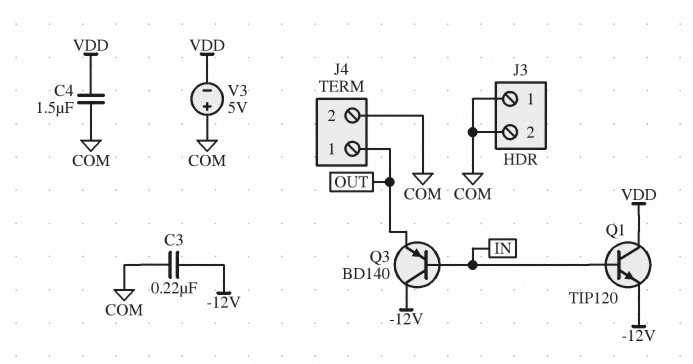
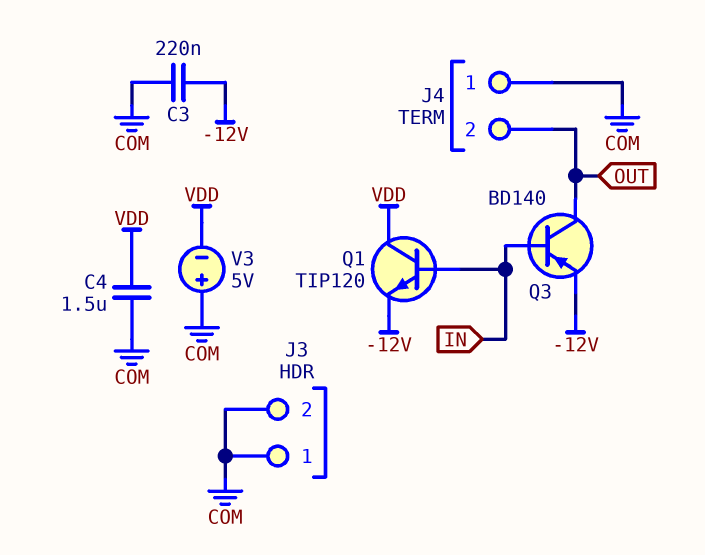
J4 pin 1: OUT -> COM
J4 pin 2: COM -> OUT
Q3: PNP BD140 (B IN, C -12V, E OUT) -> PNP BD140 (B IN, C OUT, E -12V)

